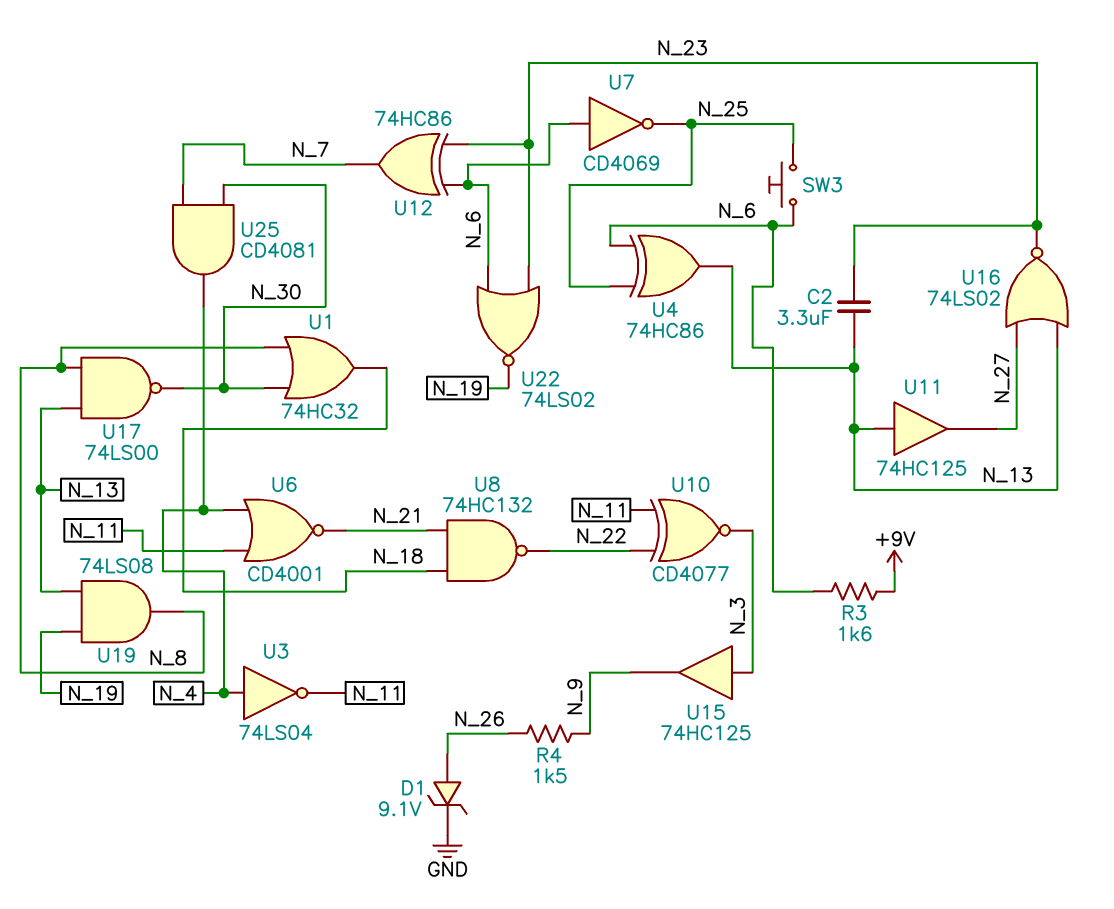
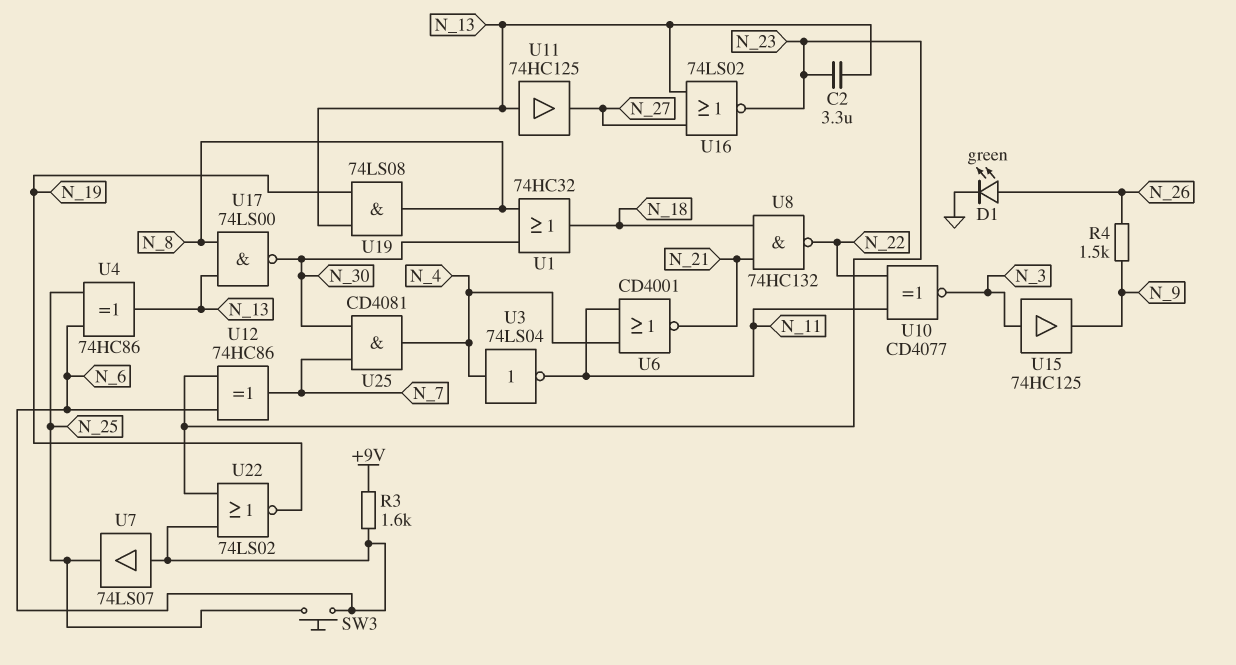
D1: zener 9.1V (A N_26, K GND) -> LED green (A N_26, K GND)
U7: NOT CD4069 (in N_6, out N_25) -> buffer 74LS07 (in N_6, out N_25)

